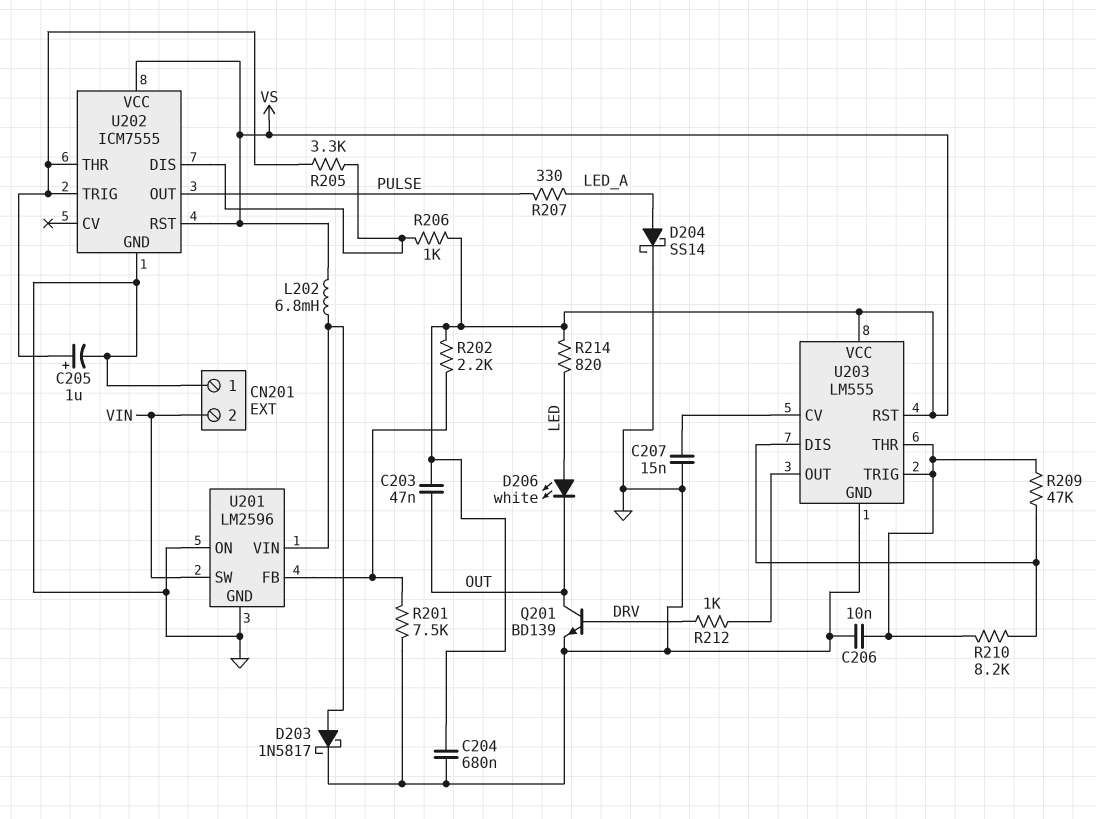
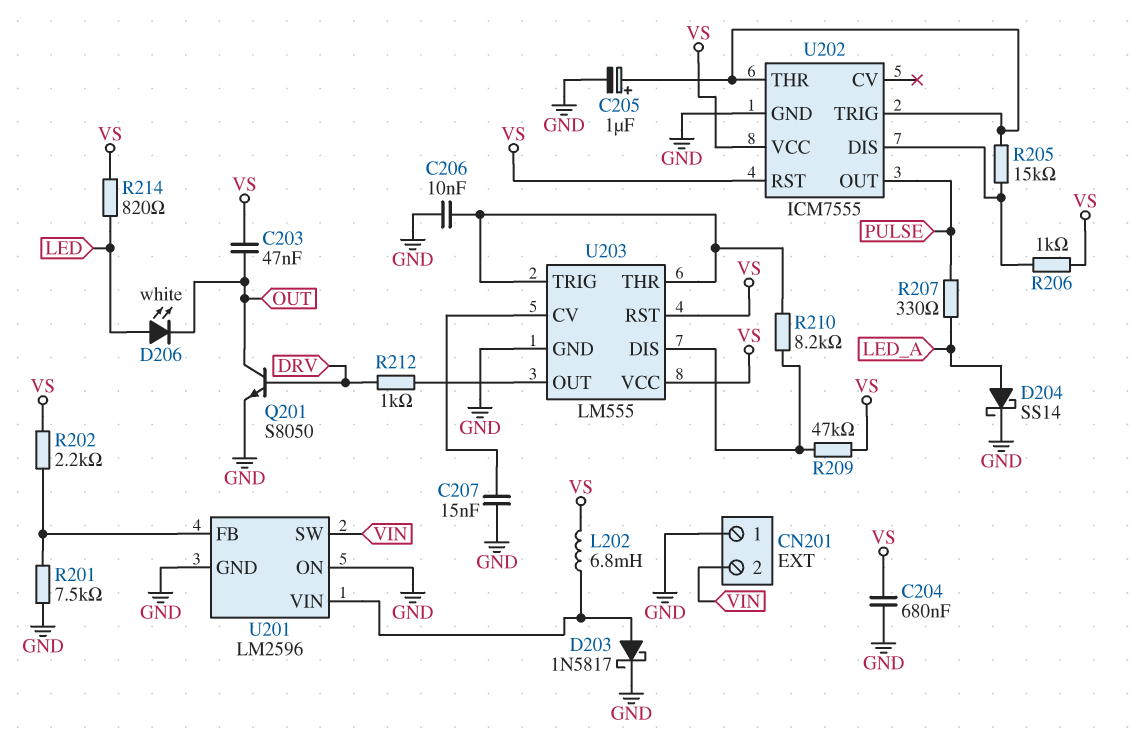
Q201: NPN BD139 (B DRV, C OUT, E GND) -> NPN S8050 (B DRV, C OUT, E GND)
R205: 3.3k (U202/DIS, U202/THR) -> 15k (U202/DIS, U202/THR)
R209: 47k (U203/DIS, U203/THR) -> 47k (U203/DIS, VS)

